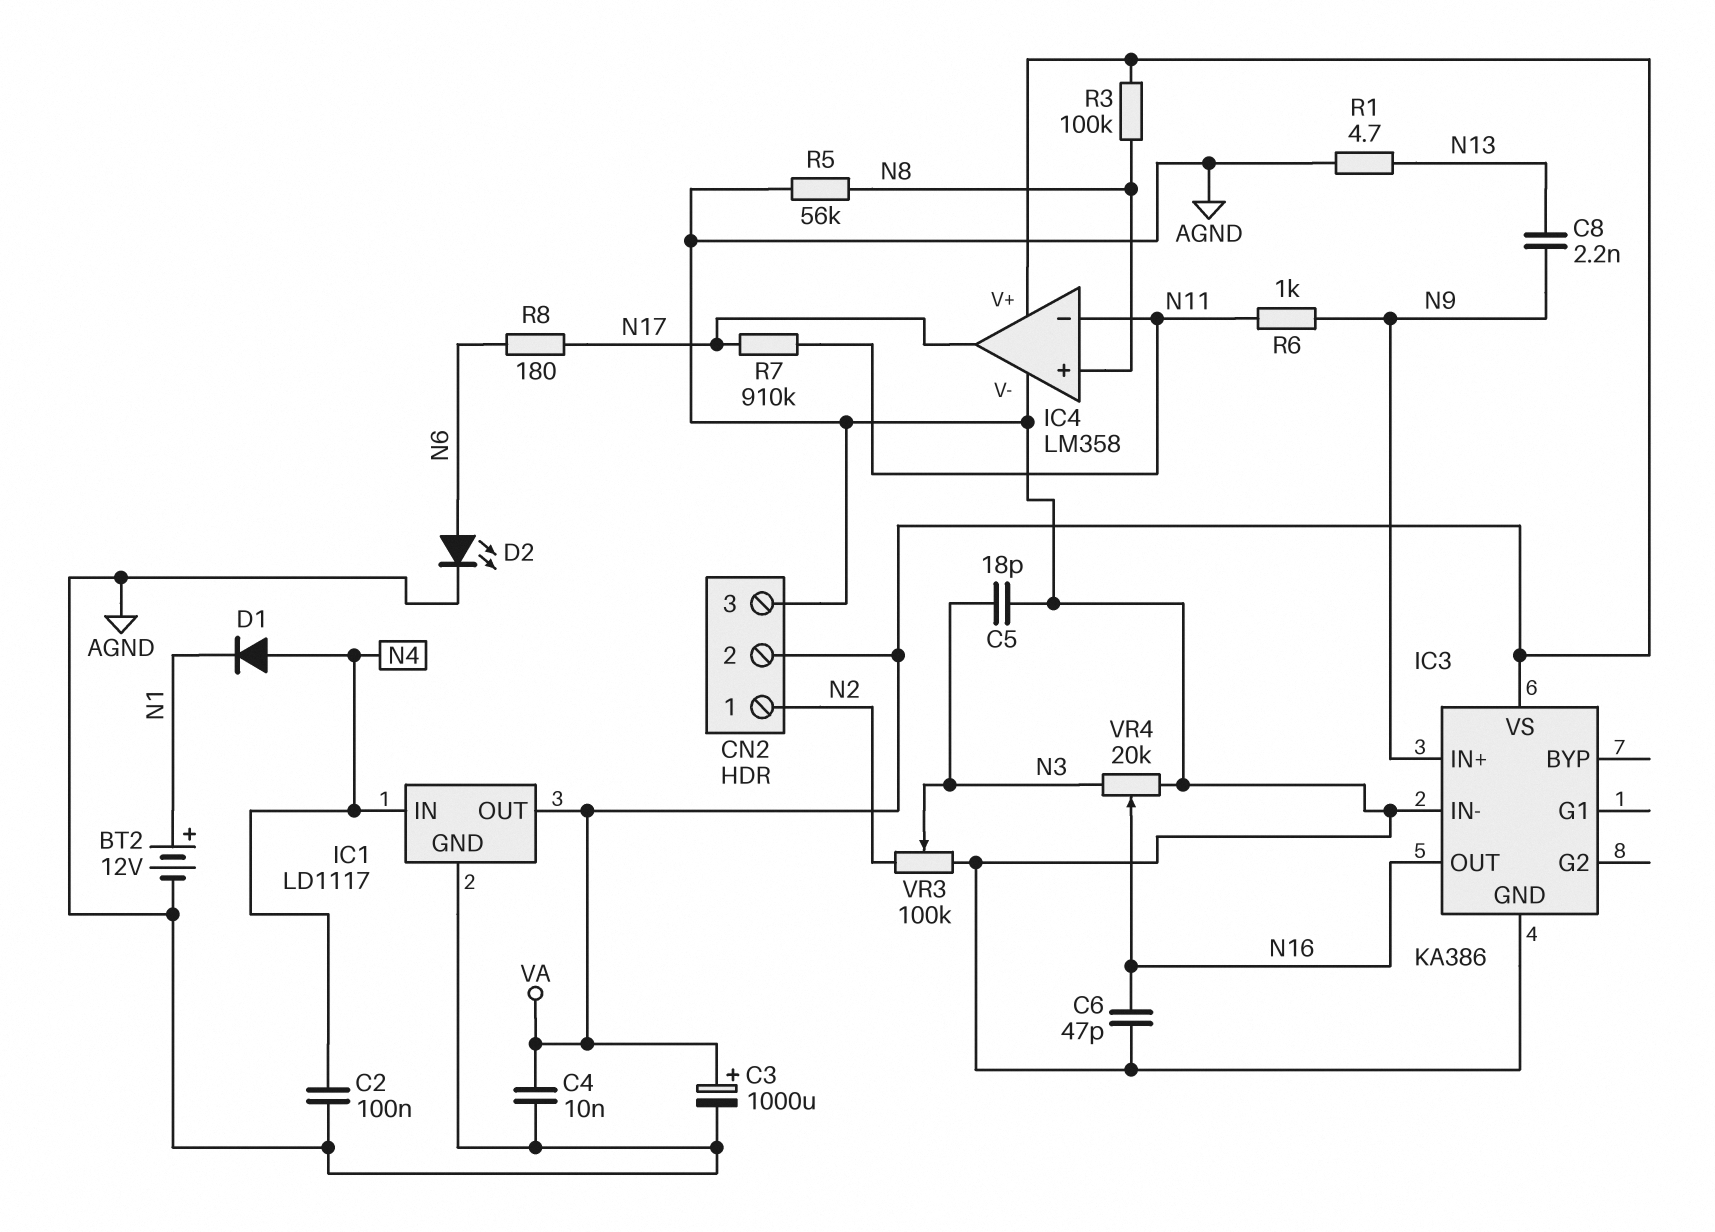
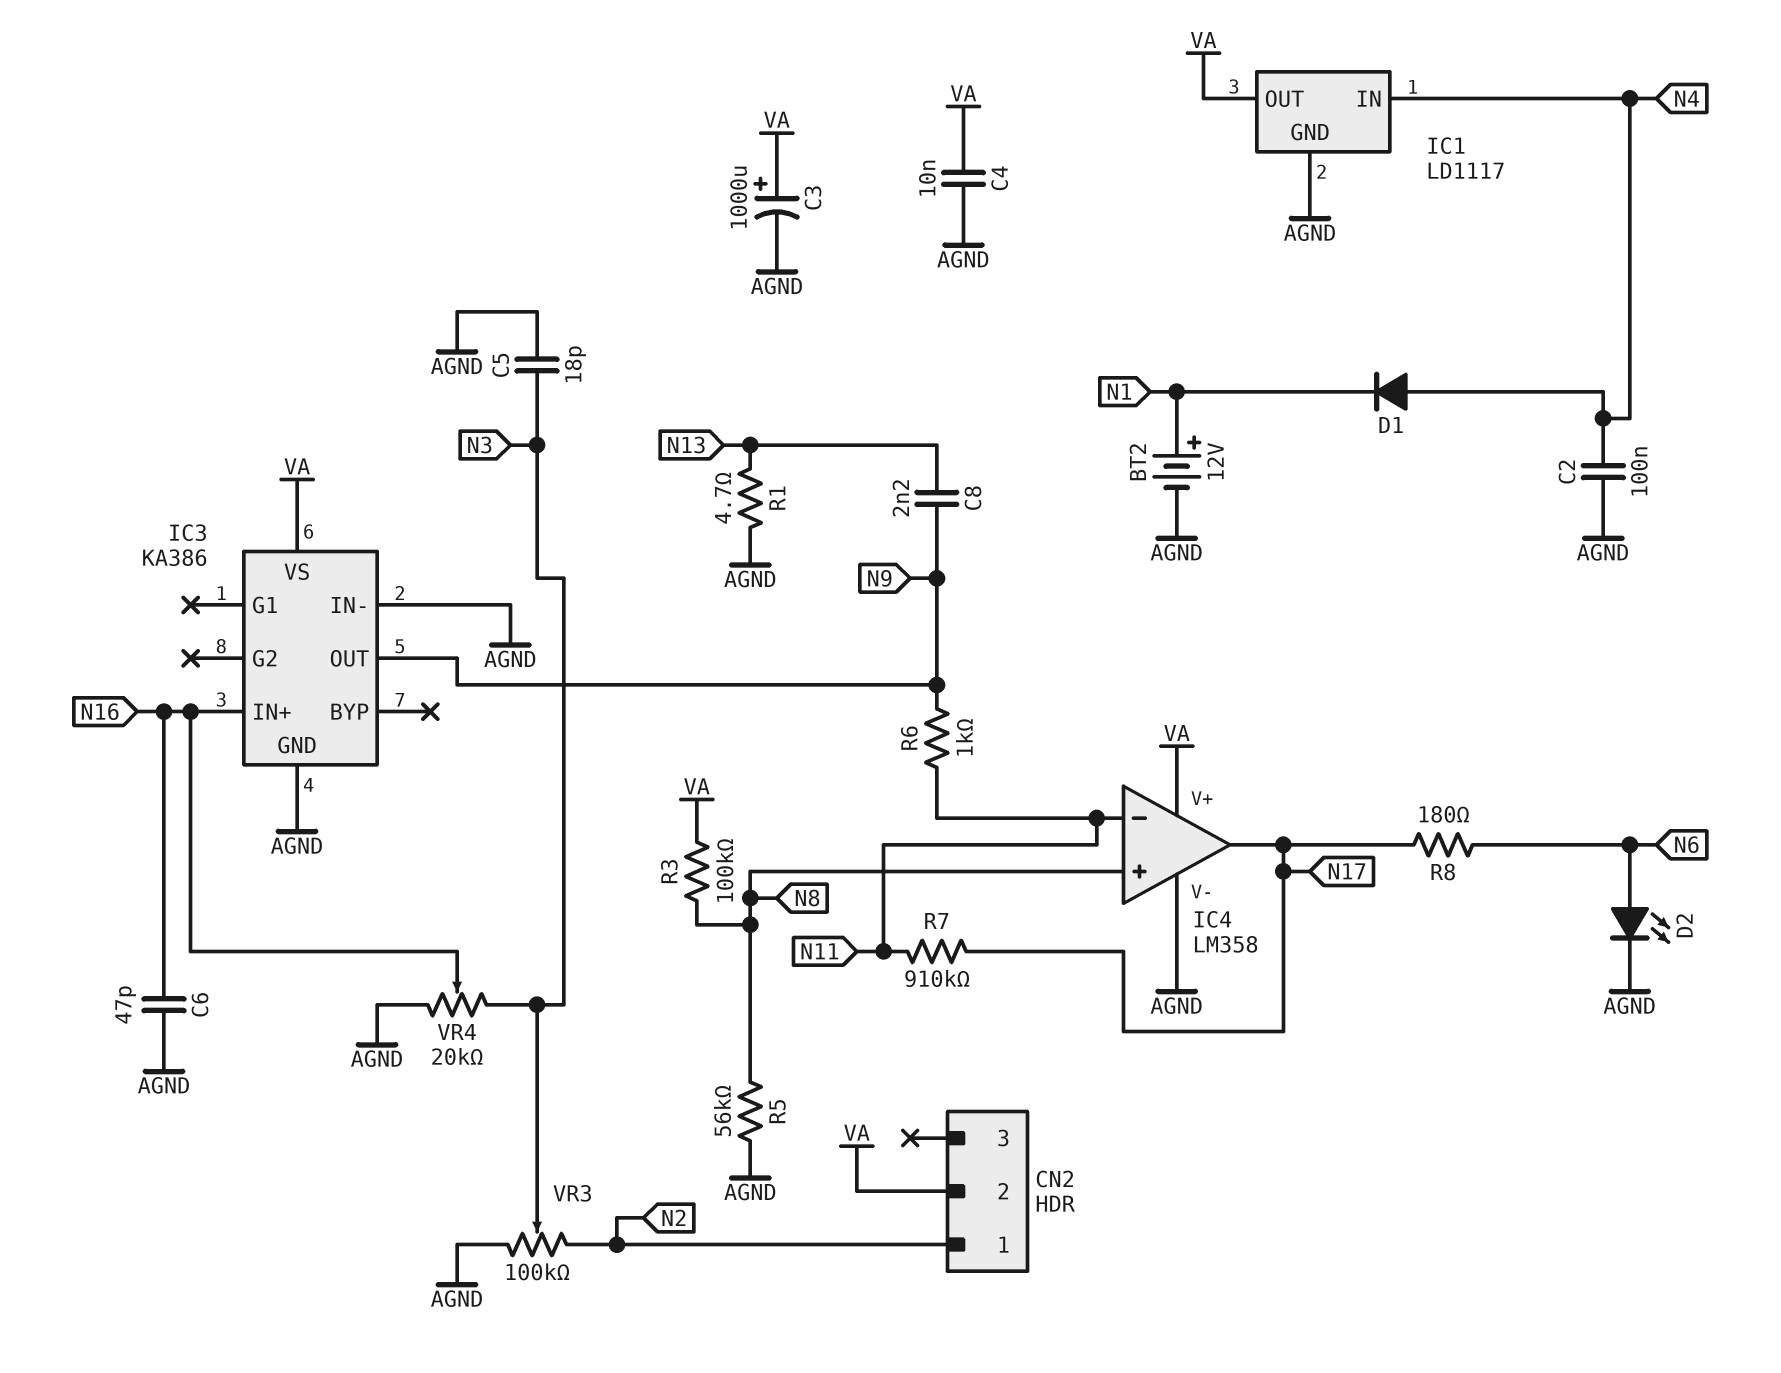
CN2 pin 3: AGND -> none
IC3 pin IN+: N9 -> N16
IC3 pin OUT: N16 -> N9

